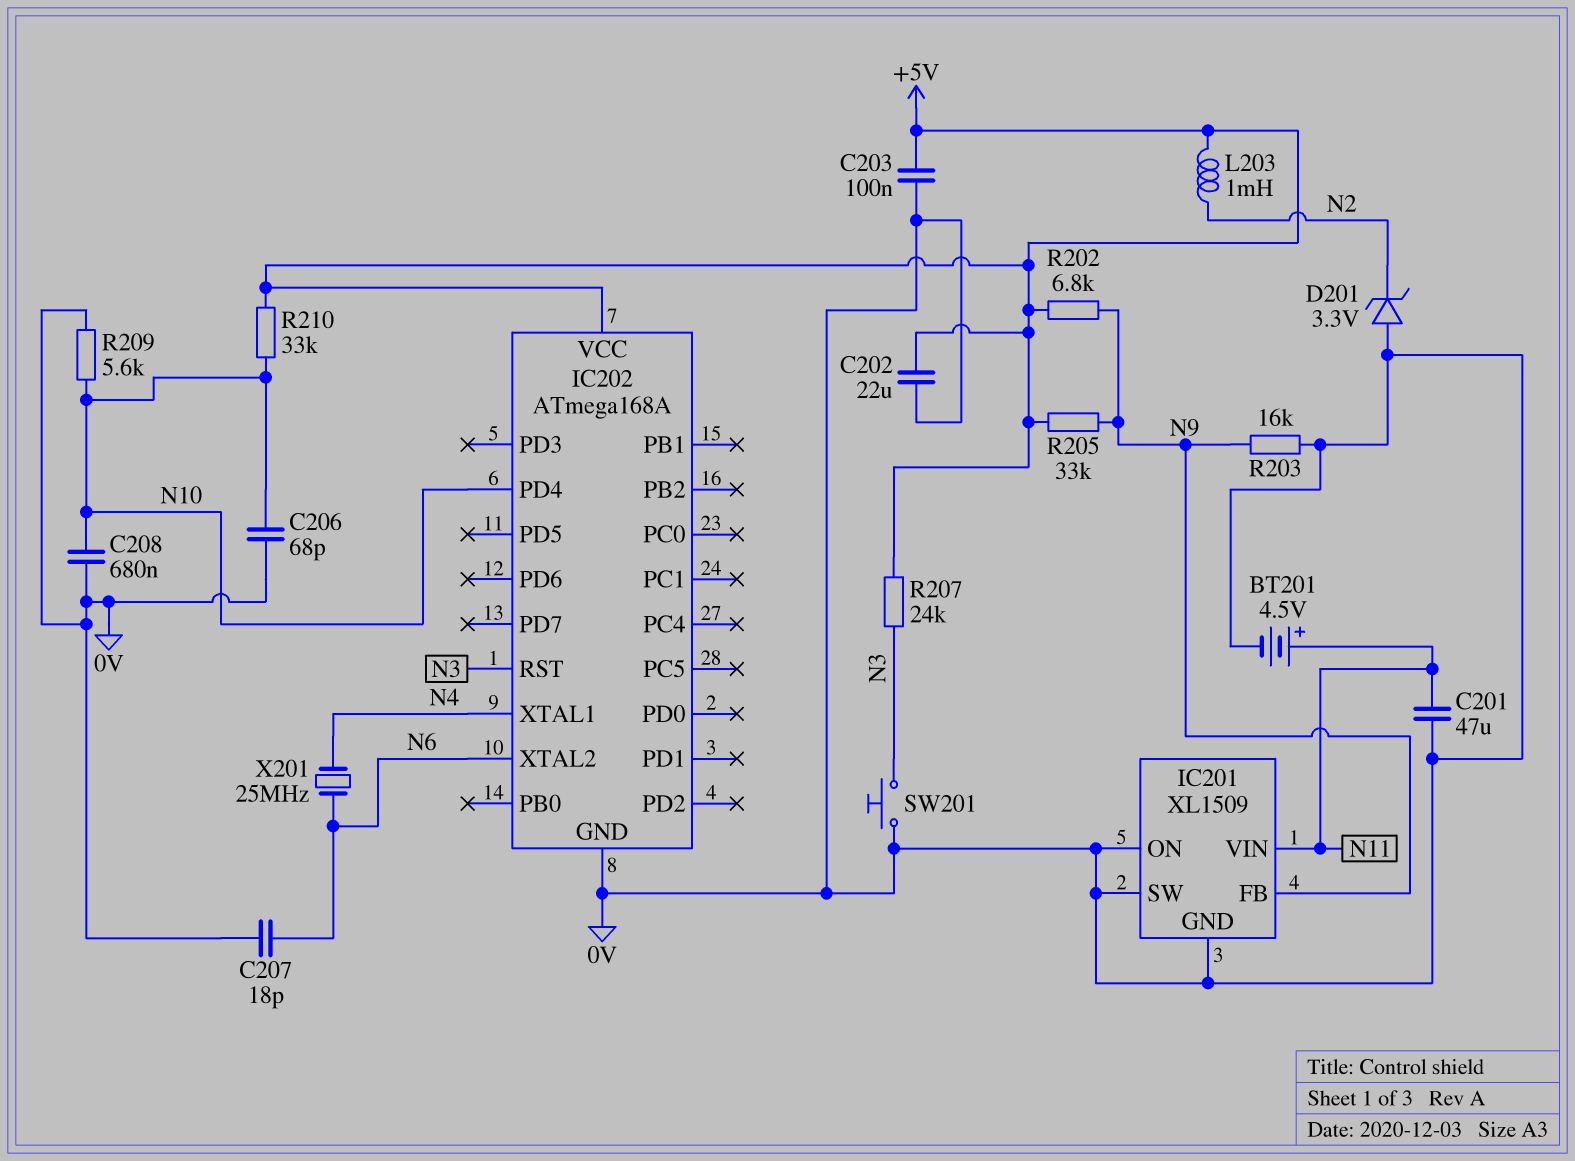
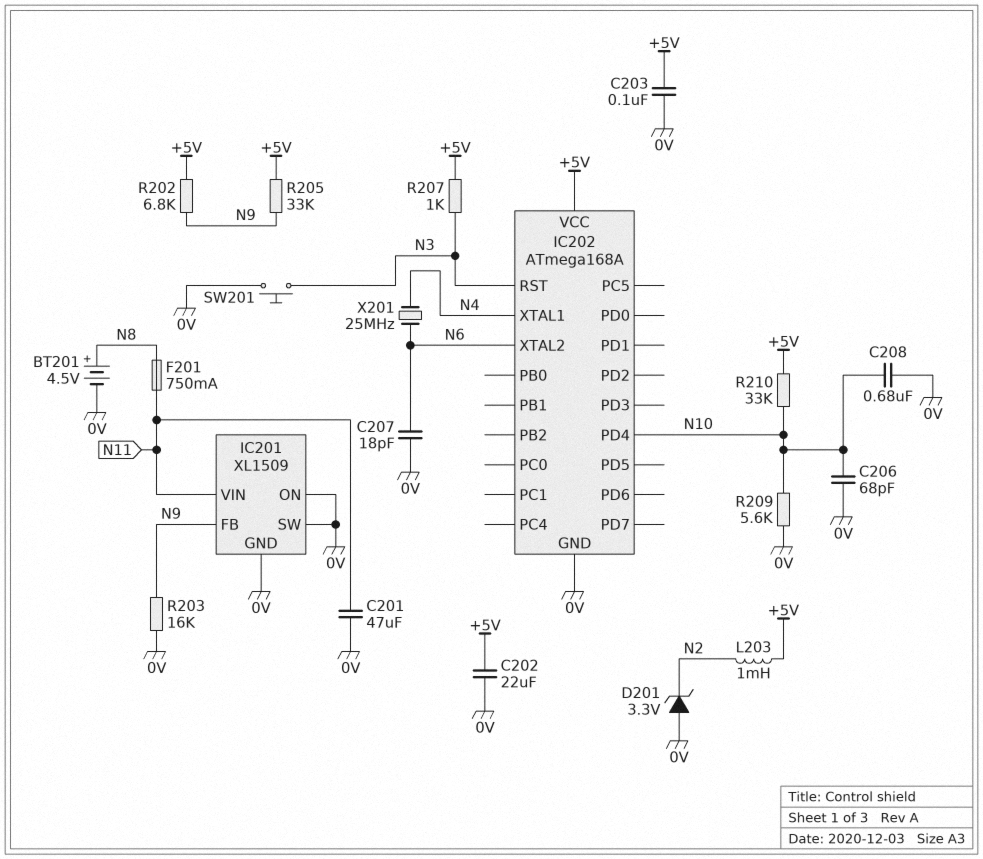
BT201: 4.5V (plus N11, minus 0V) -> 4.5V (plus N8, minus 0V)
F201: none -> 750mA (N8, N11)
R207: 24k (+5V, N3) -> 1k (+5V, N3)

